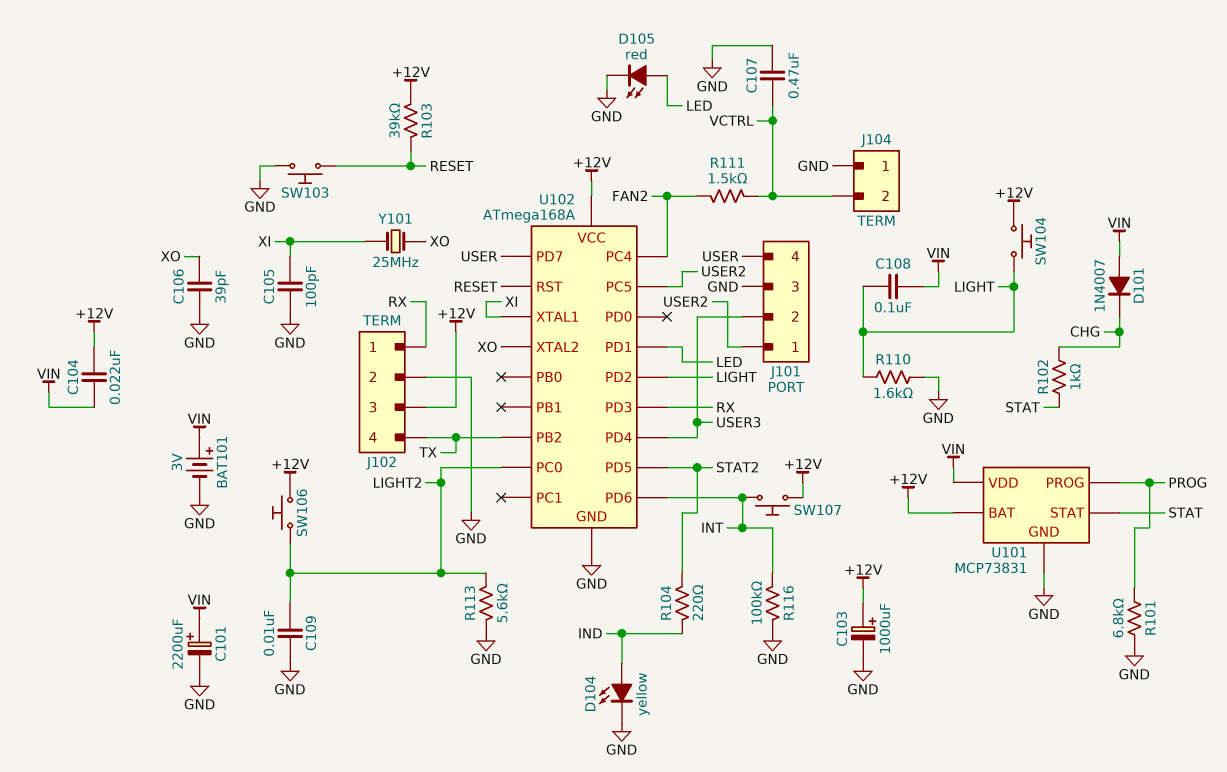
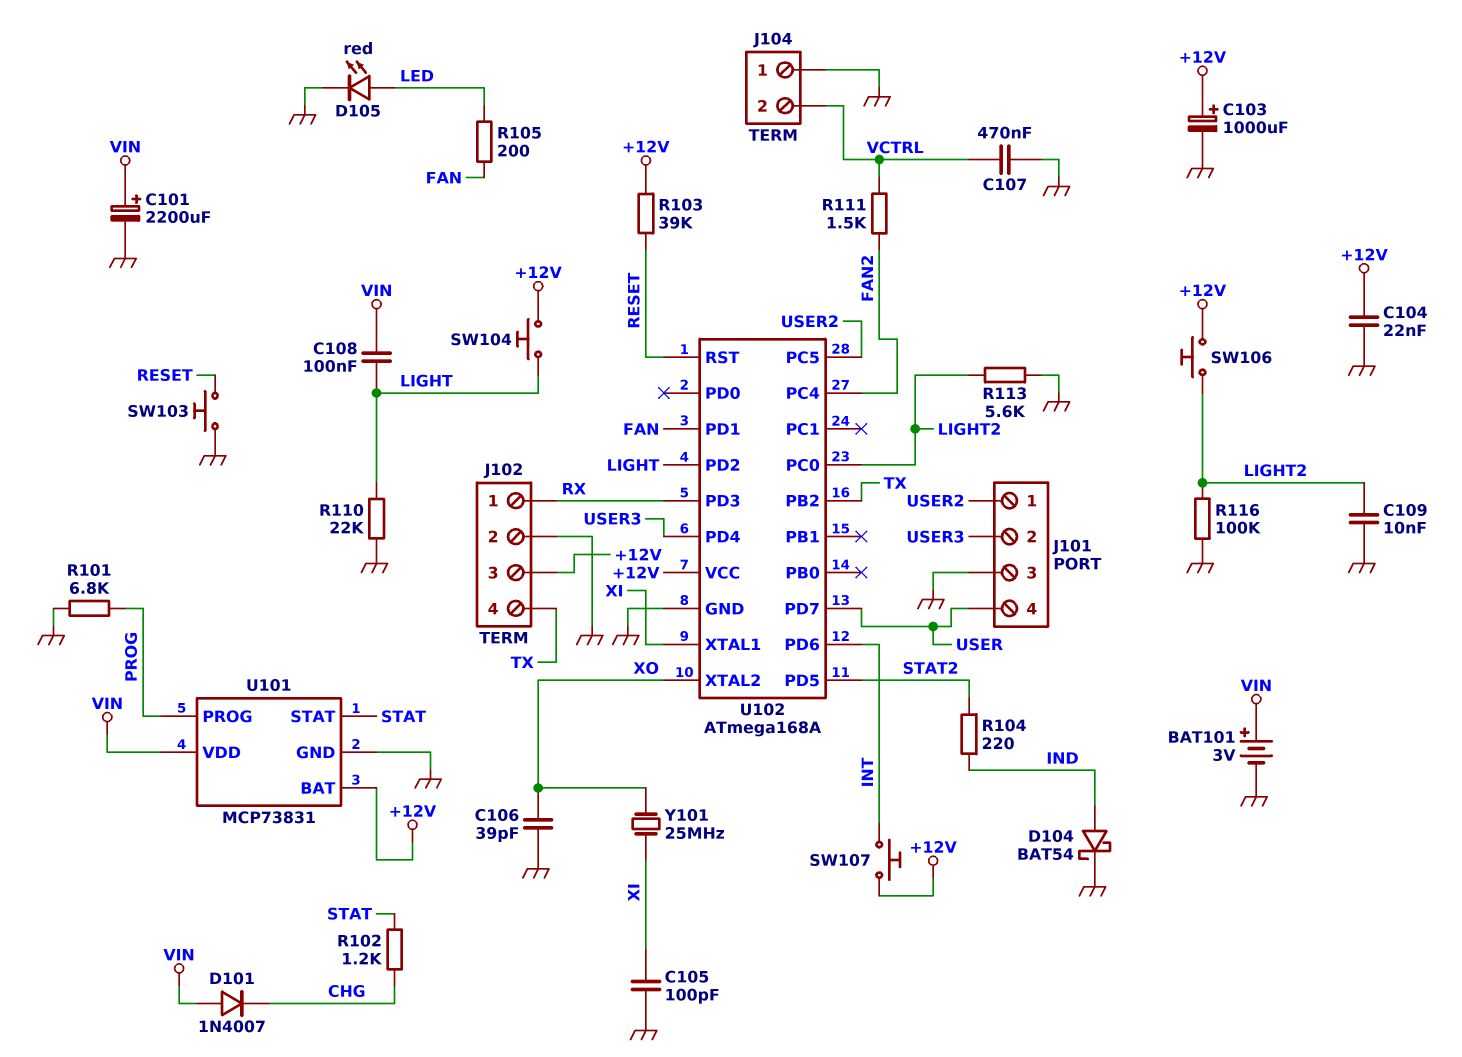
C104: 22nF (+12V, VIN) -> 22nF (+12V, GND)
D104: LED yellow (A IND, K GND) -> schottky BAT54 (A IND, K GND)
R102: 1k (CHG, STAT) -> 1.2k (CHG, STAT)
R105: none -> 200 (FAN, LED)
R110: 1.6k (GND, LIGHT) -> 22k (GND, LIGHT)
R116: 100k (GND, INT) -> 100k (GND, LIGHT2)
U102 pin PD1: LED -> FAN

